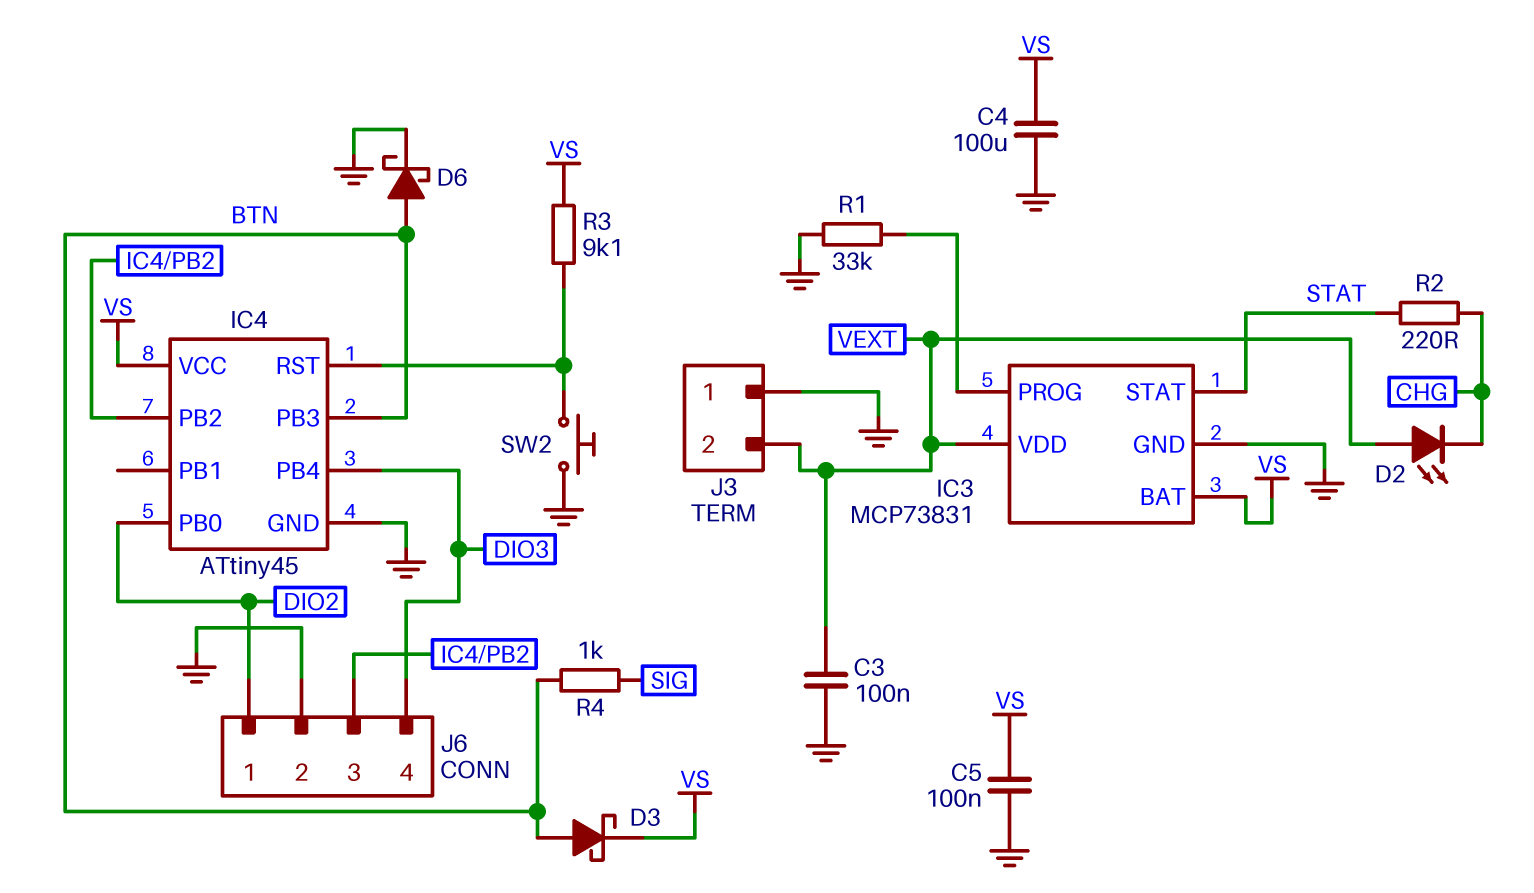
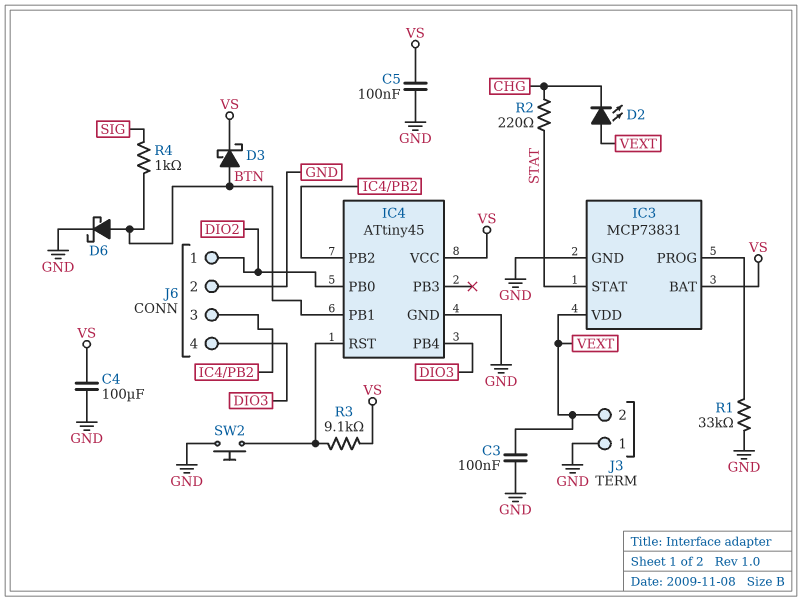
IC4 pin PB1: none -> BTN
IC4 pin PB3: BTN -> none

